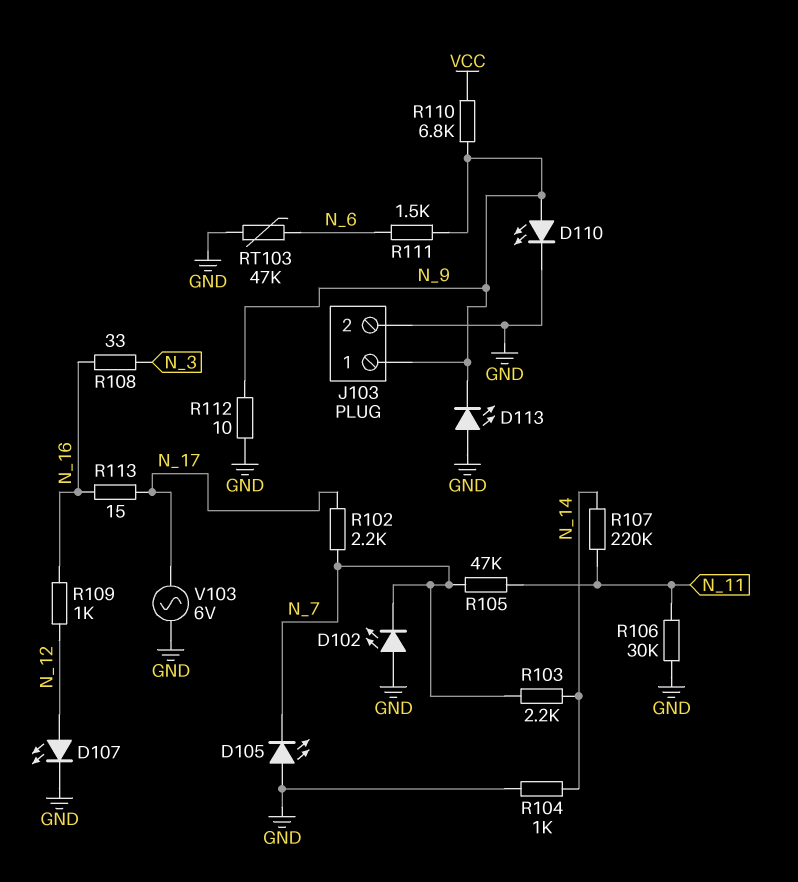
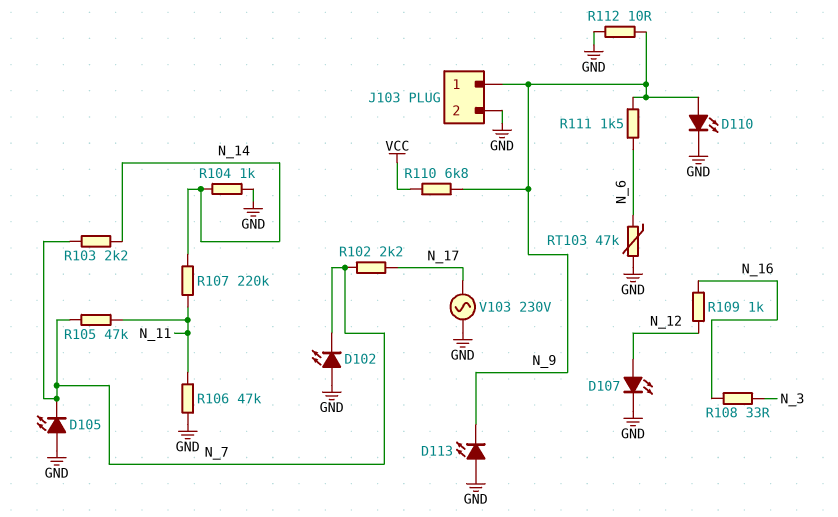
R106: 30k (GND, N_11) -> 47k (GND, N_11)
R113: 15 (N_16, N_17) -> none
V103: AC 6V (GND, N_17) -> AC 230V (GND, N_17)

